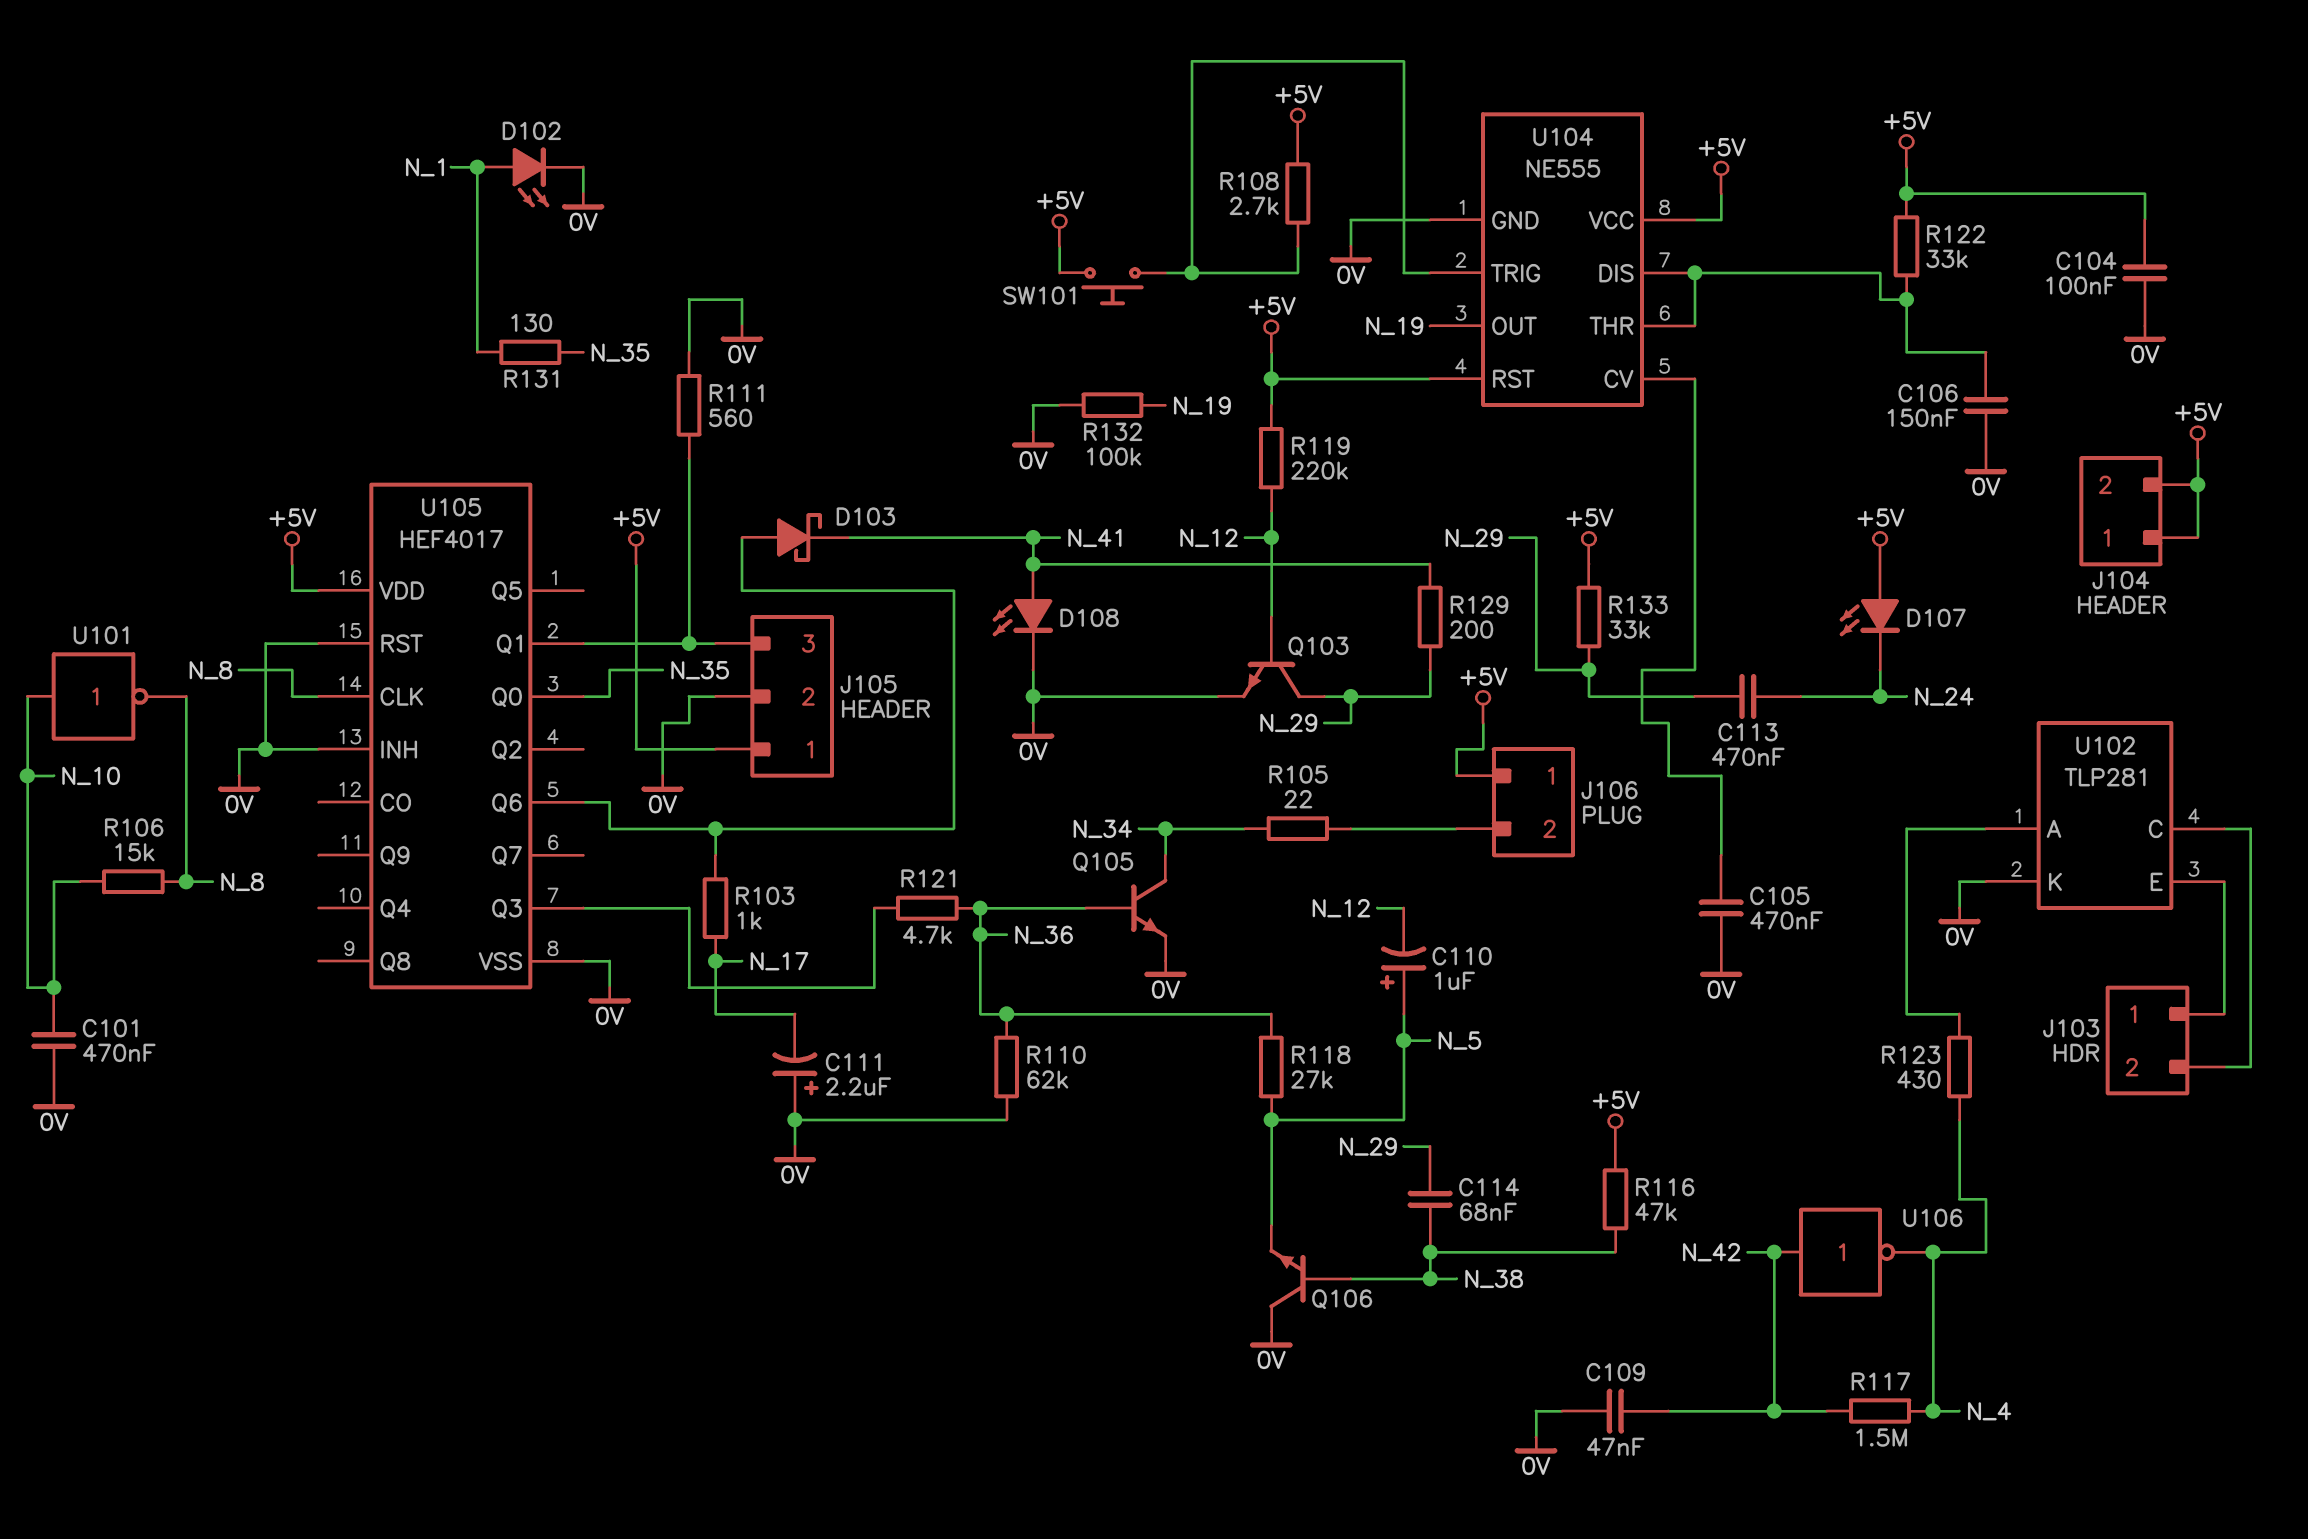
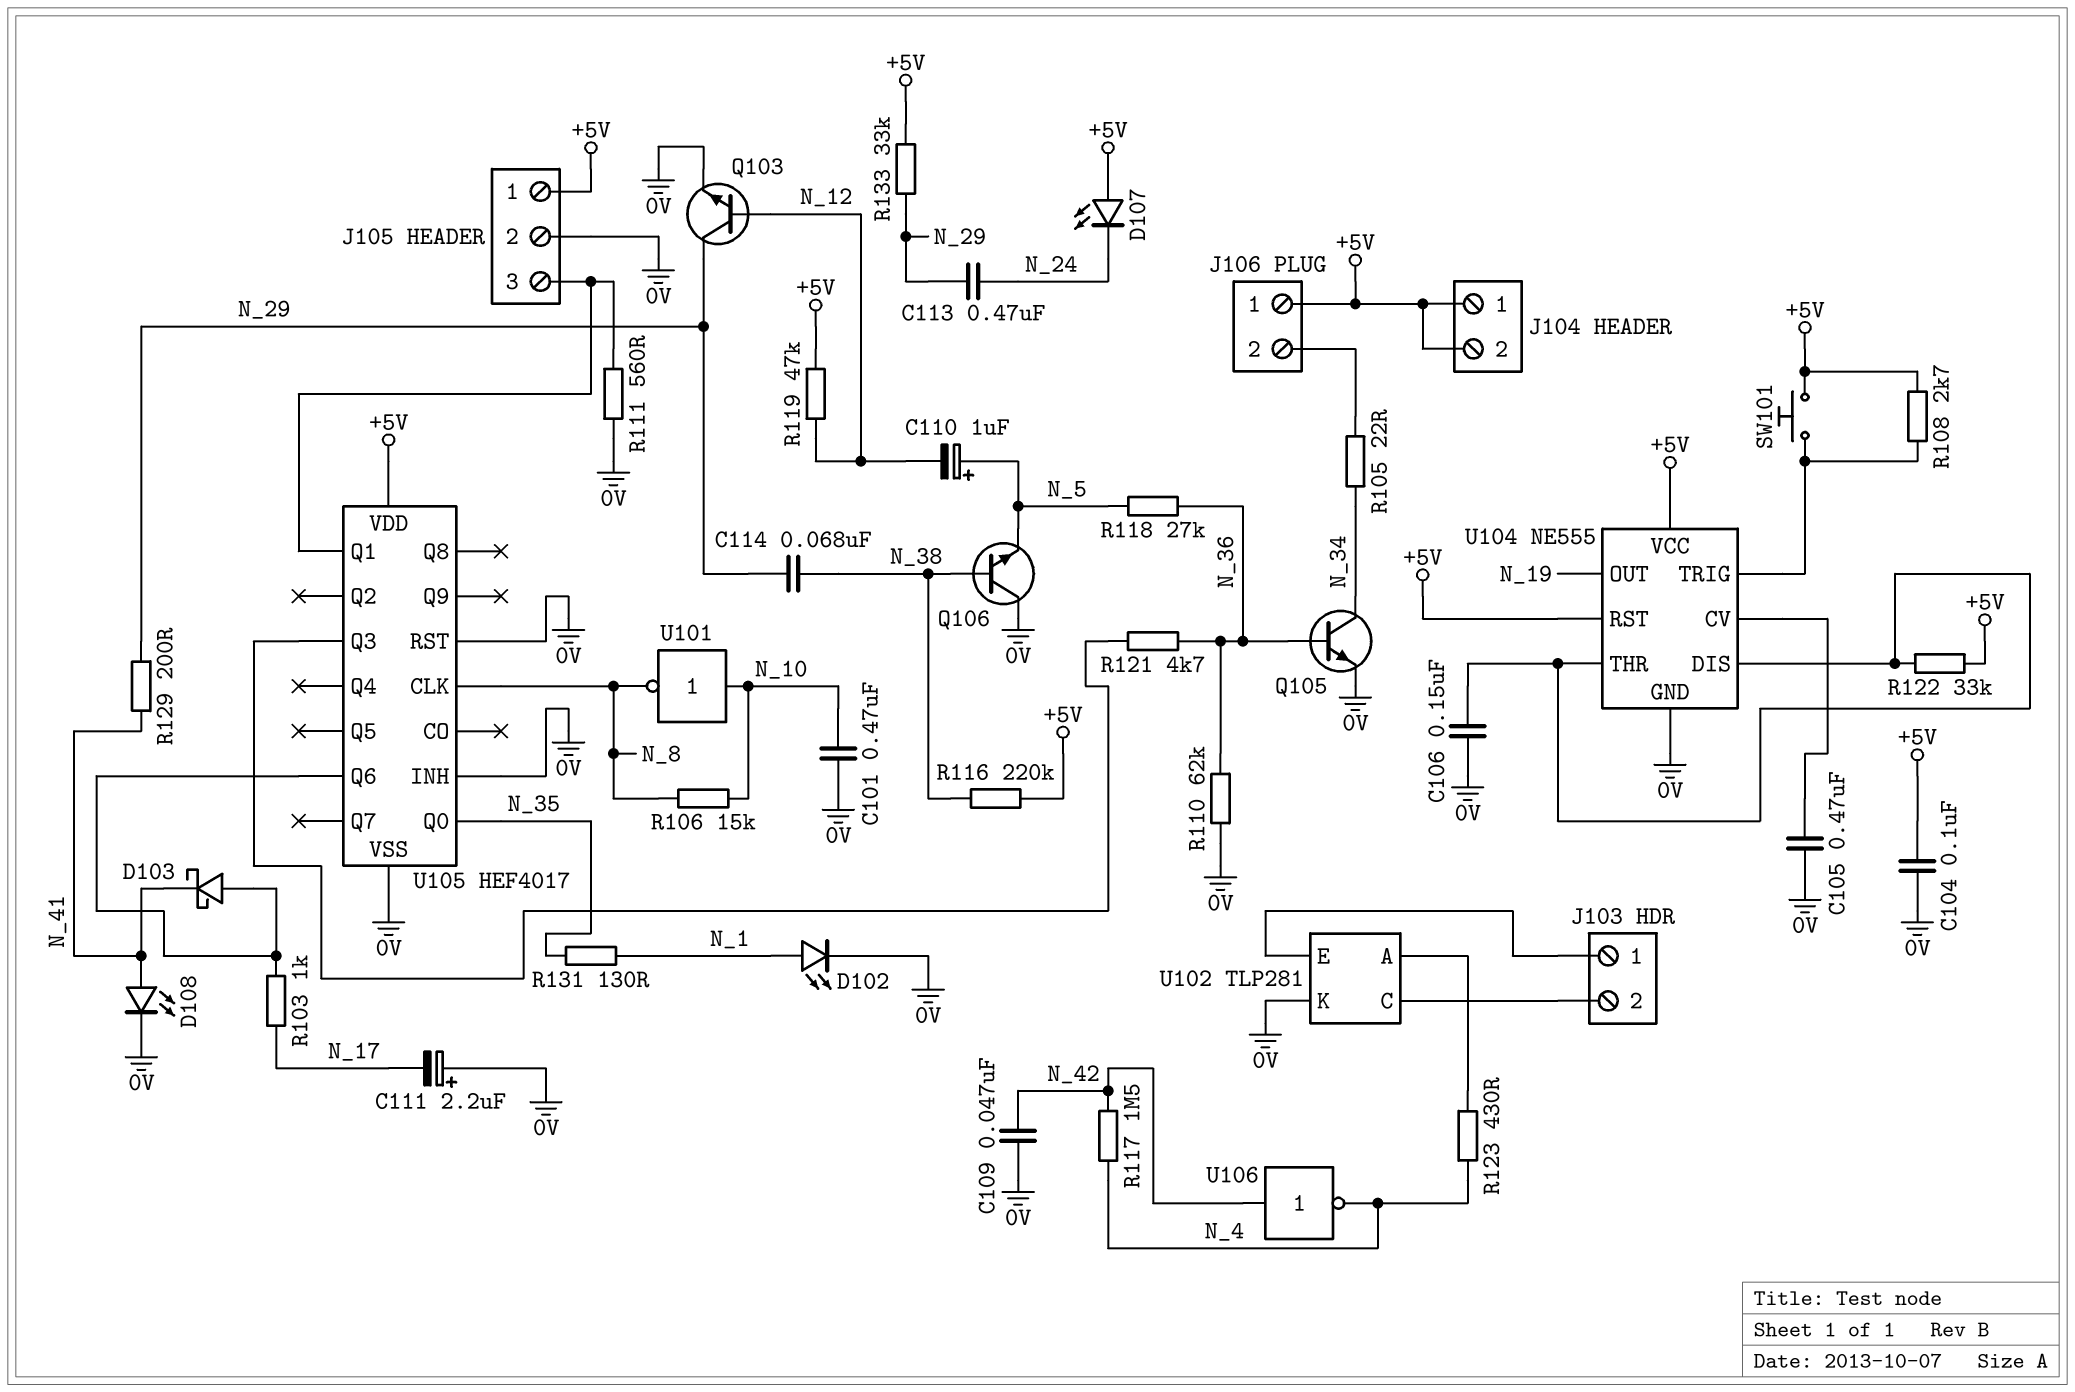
R116: 47k (+5V, N_38) -> 220k (+5V, N_38)
R119: 220k (+5V, N_12) -> 47k (+5V, N_12)
R132: 100k (0V, N_19) -> none

